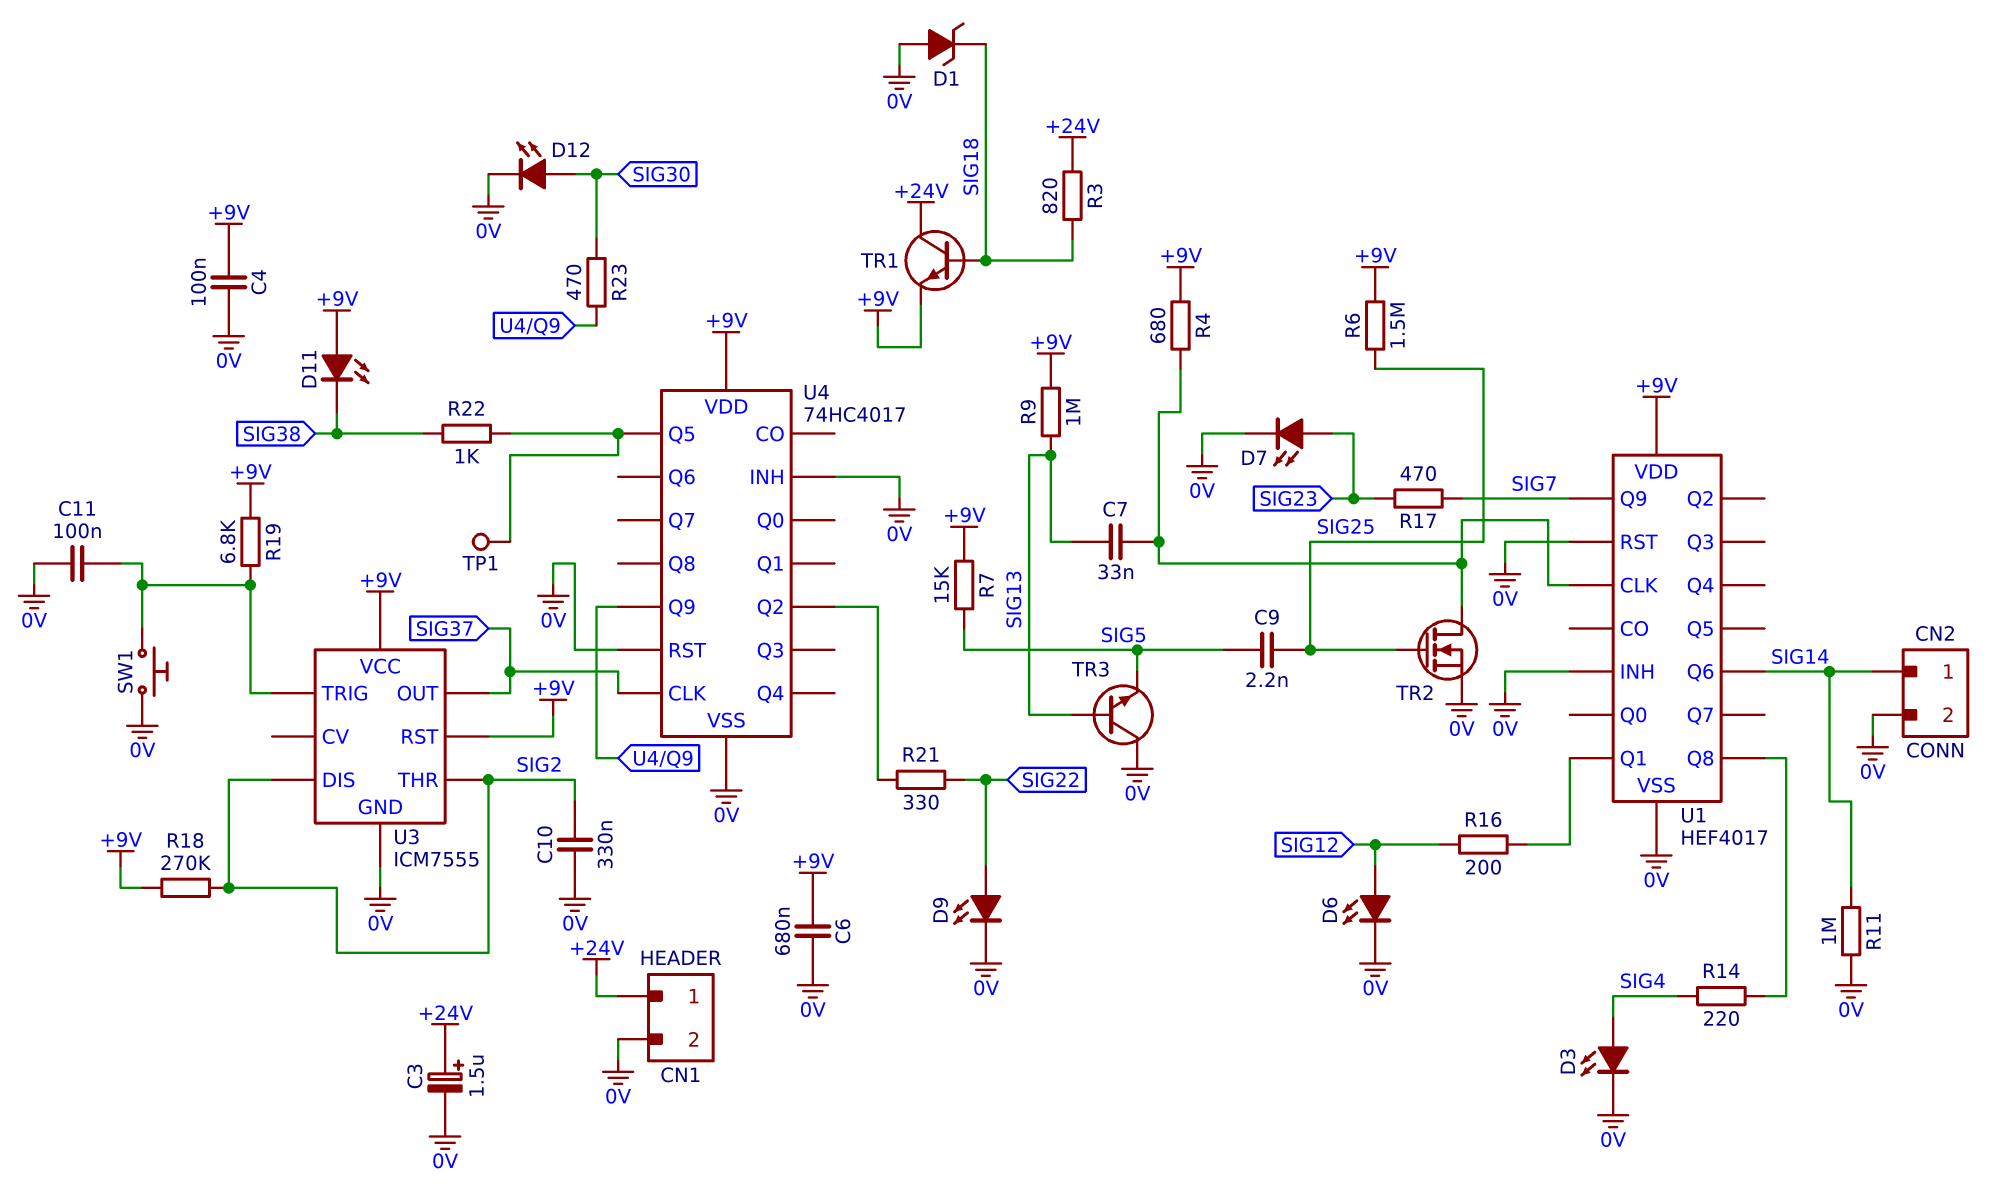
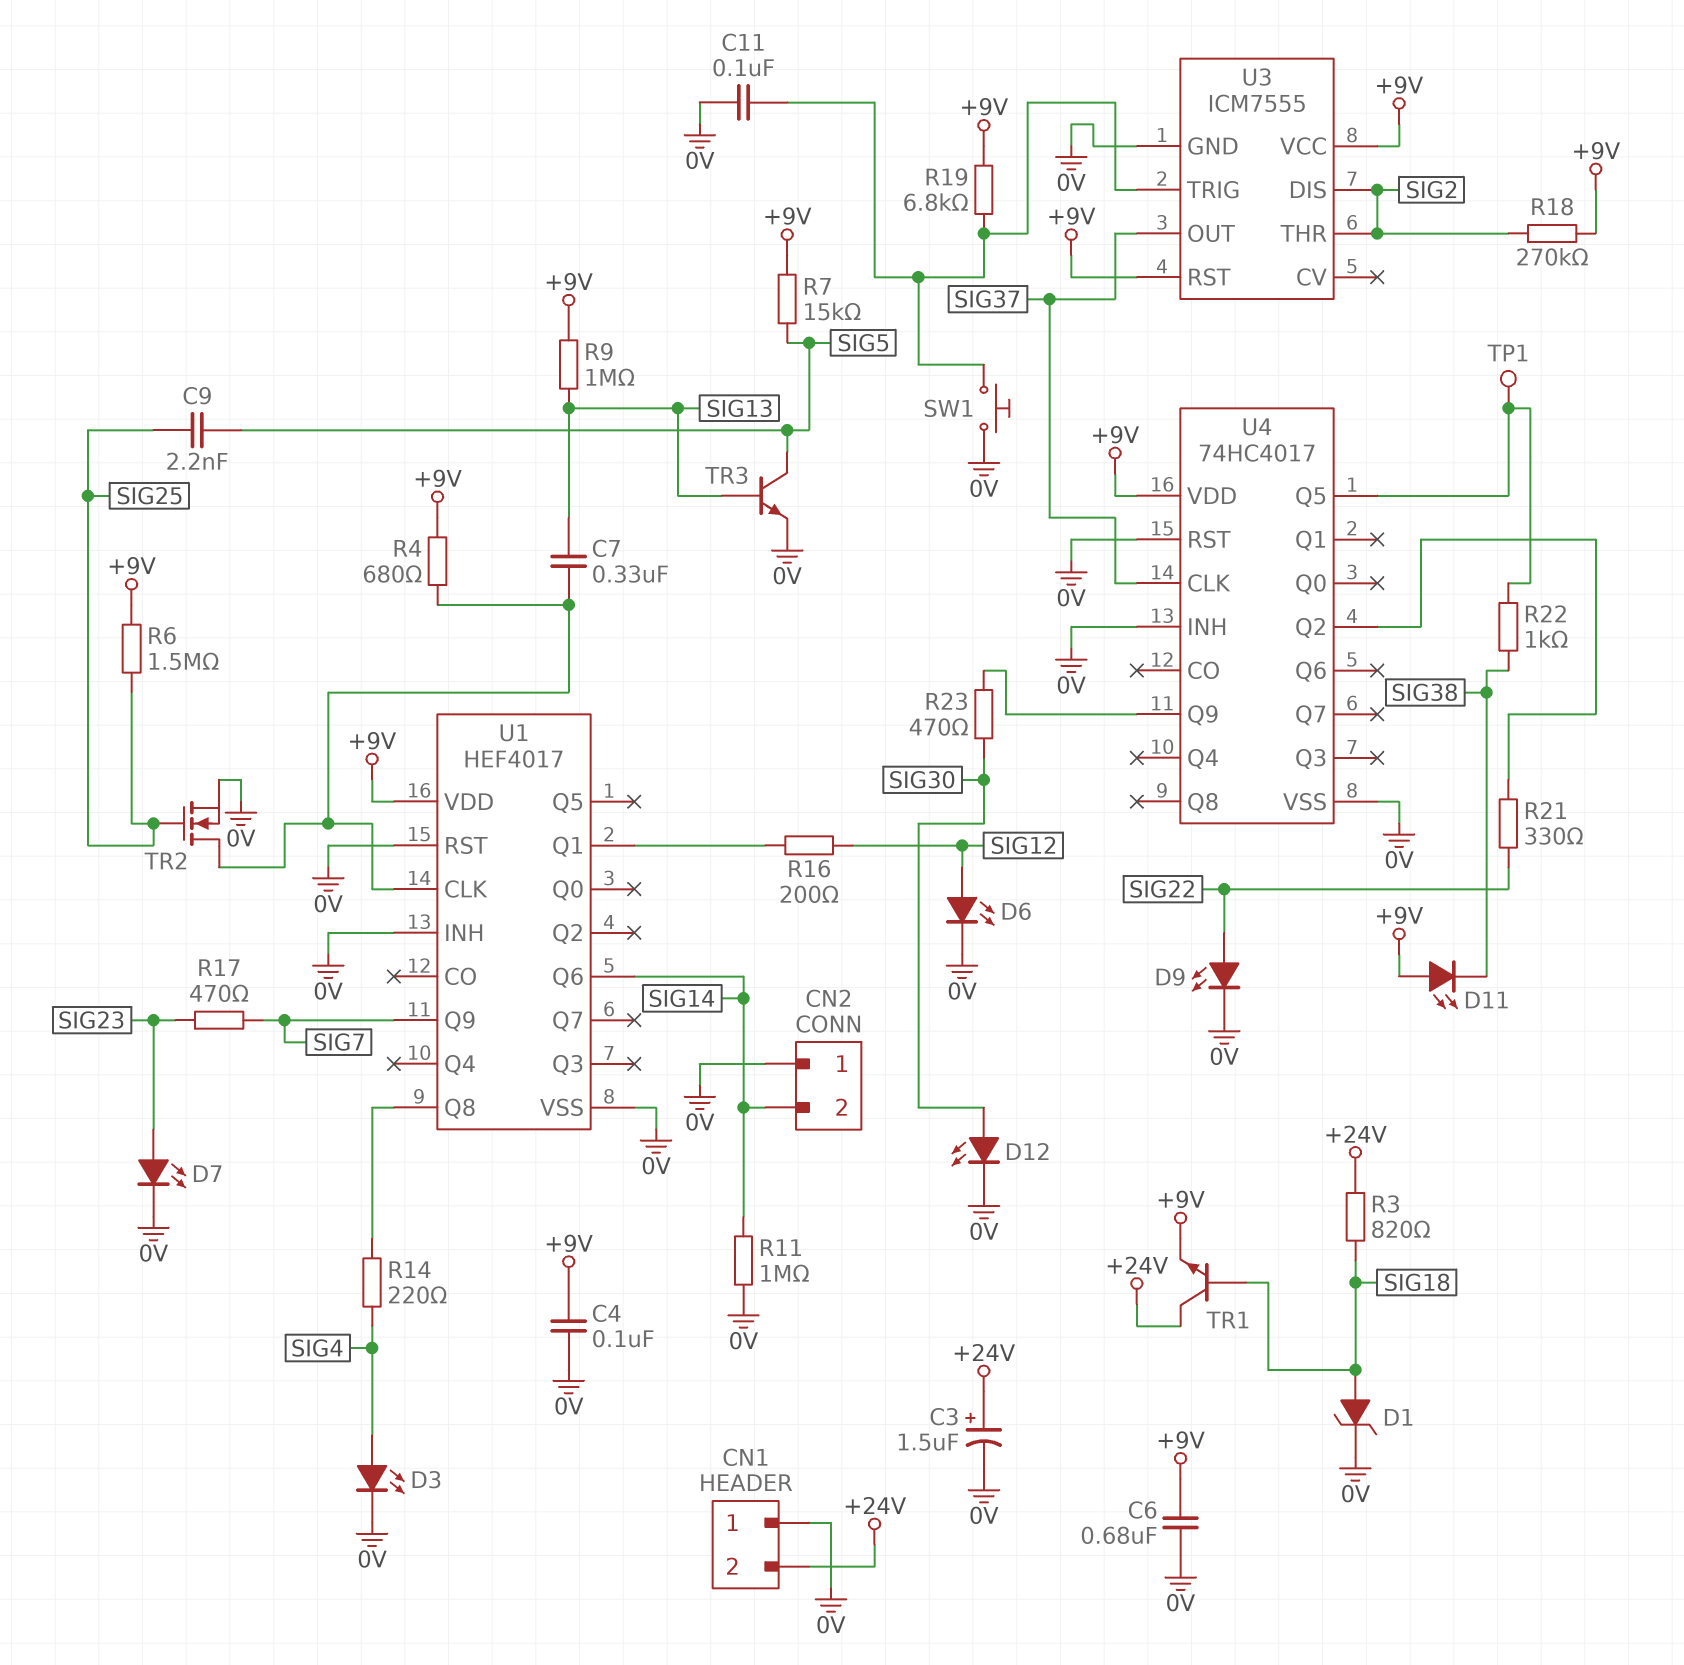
C7: 33nF (SIG13, U1/CLK) -> 330nF (SIG13, U1/CLK)
C10: 330nF (0V, SIG2) -> none
CN1 pin 1: +24V -> 0V
CN1 pin 2: 0V -> +24V
CN2 pin 1: SIG14 -> 0V
CN2 pin 2: 0V -> SIG14
D1: zener (A 0V, K SIG18) -> zener (A SIG18, K 0V)
TR3: NPN (B SIG13, C 0V, E SIG5) -> NPN (B SIG13, C SIG5, E 0V)

